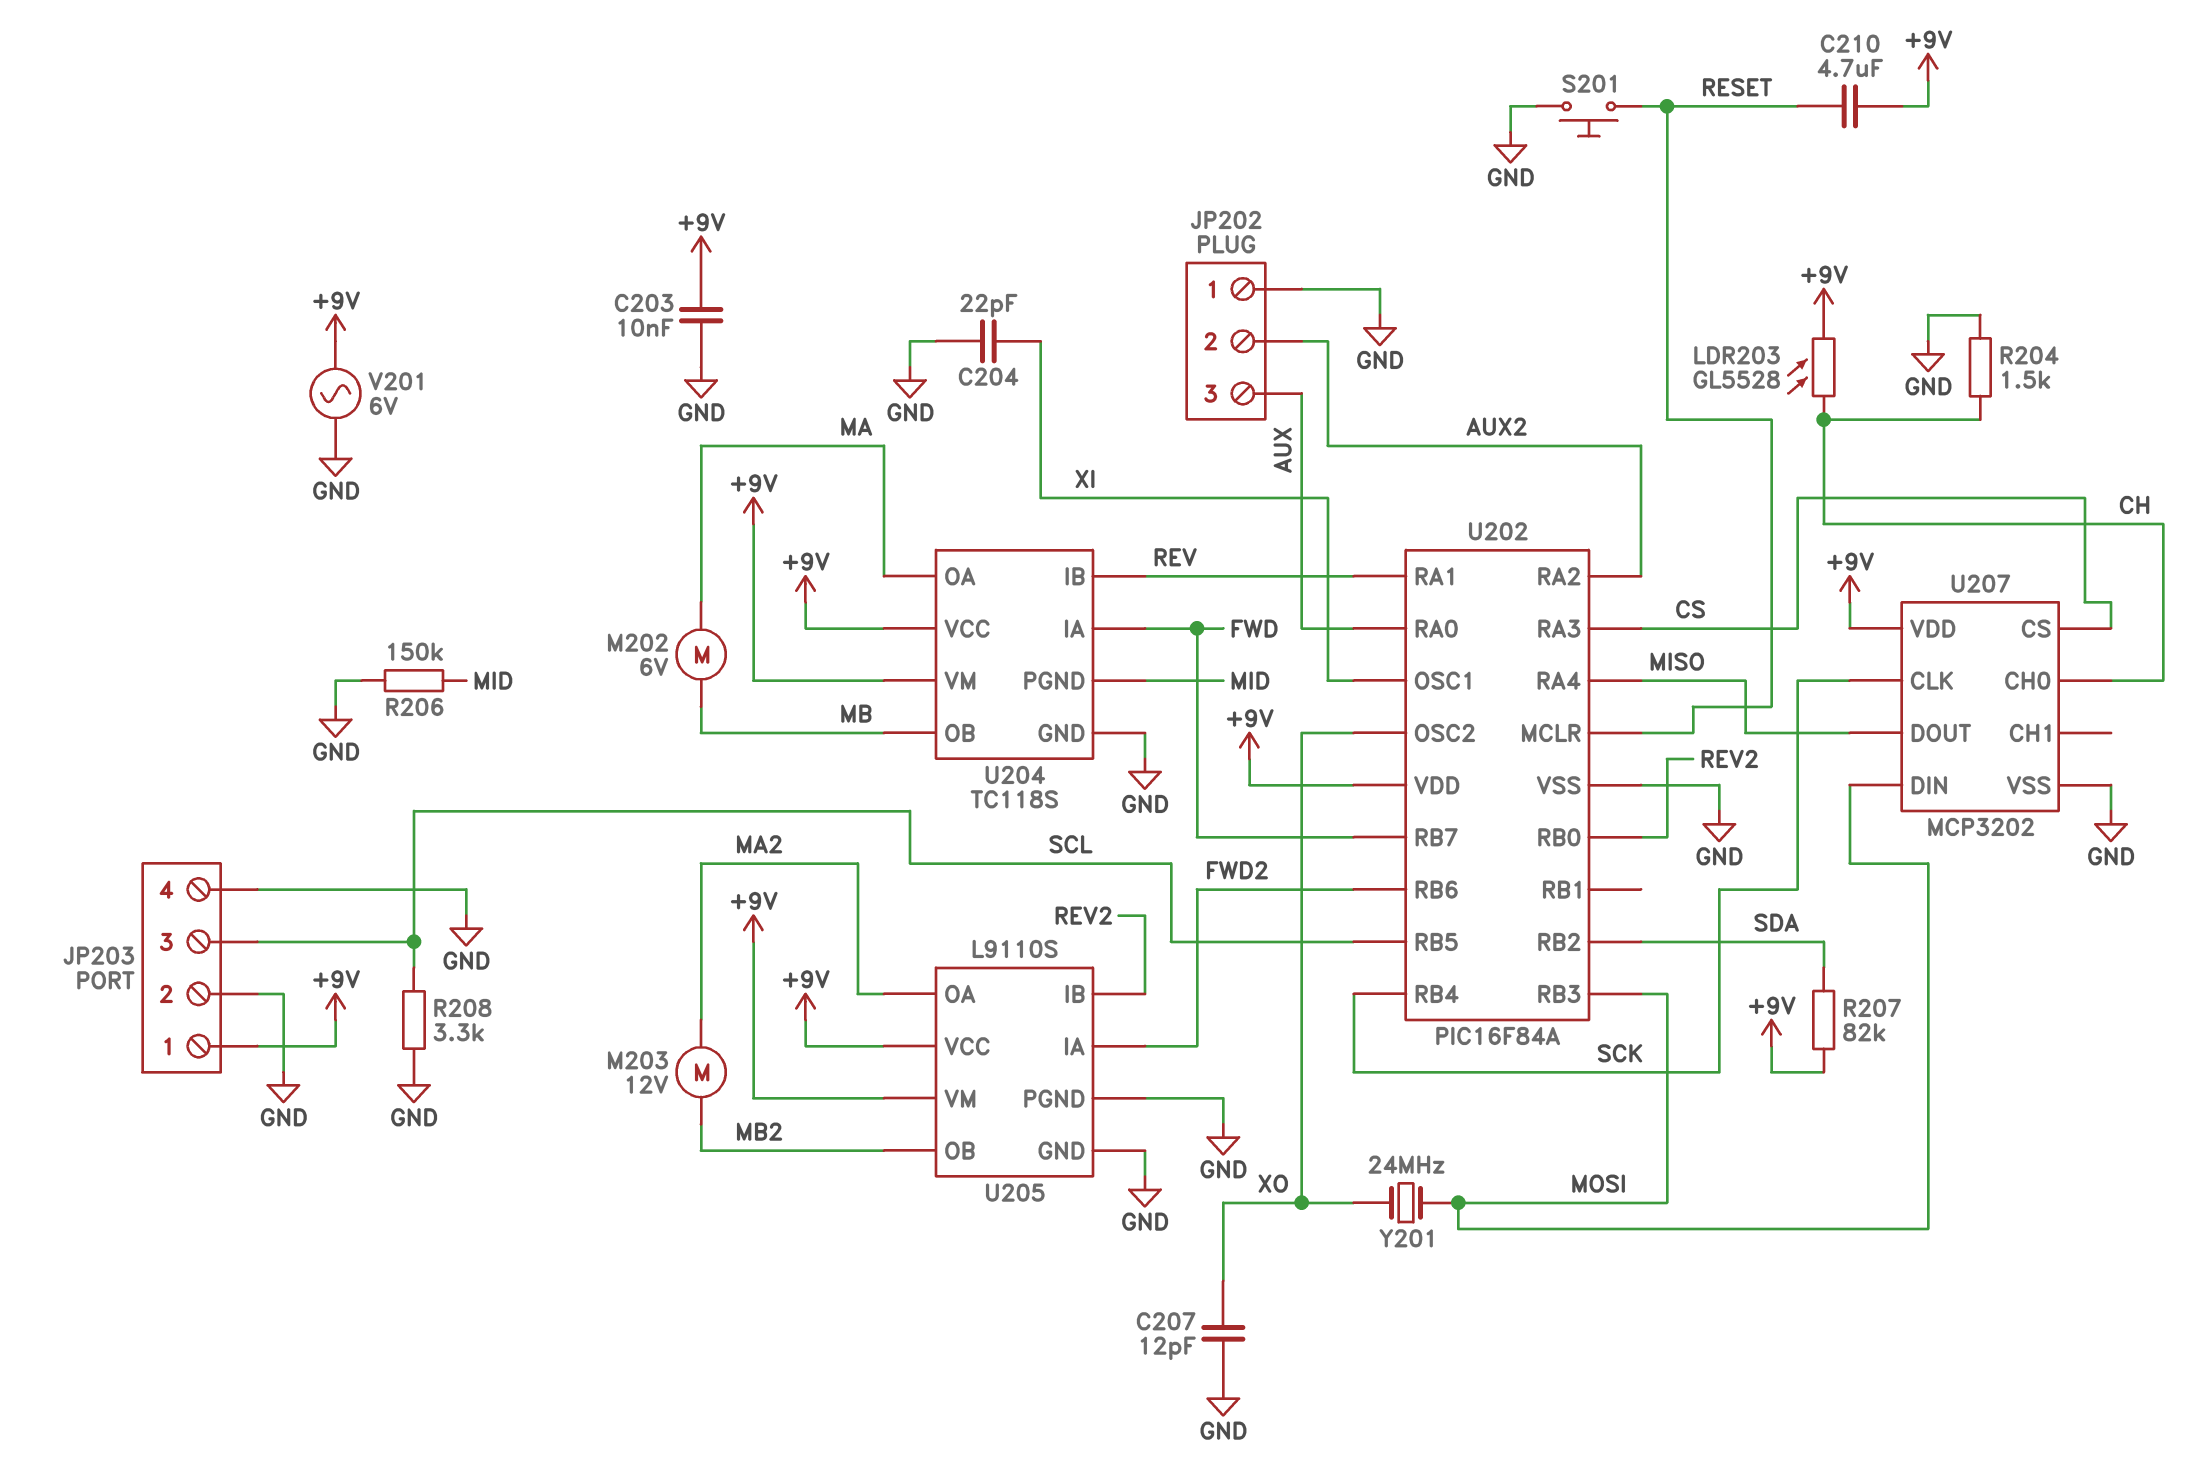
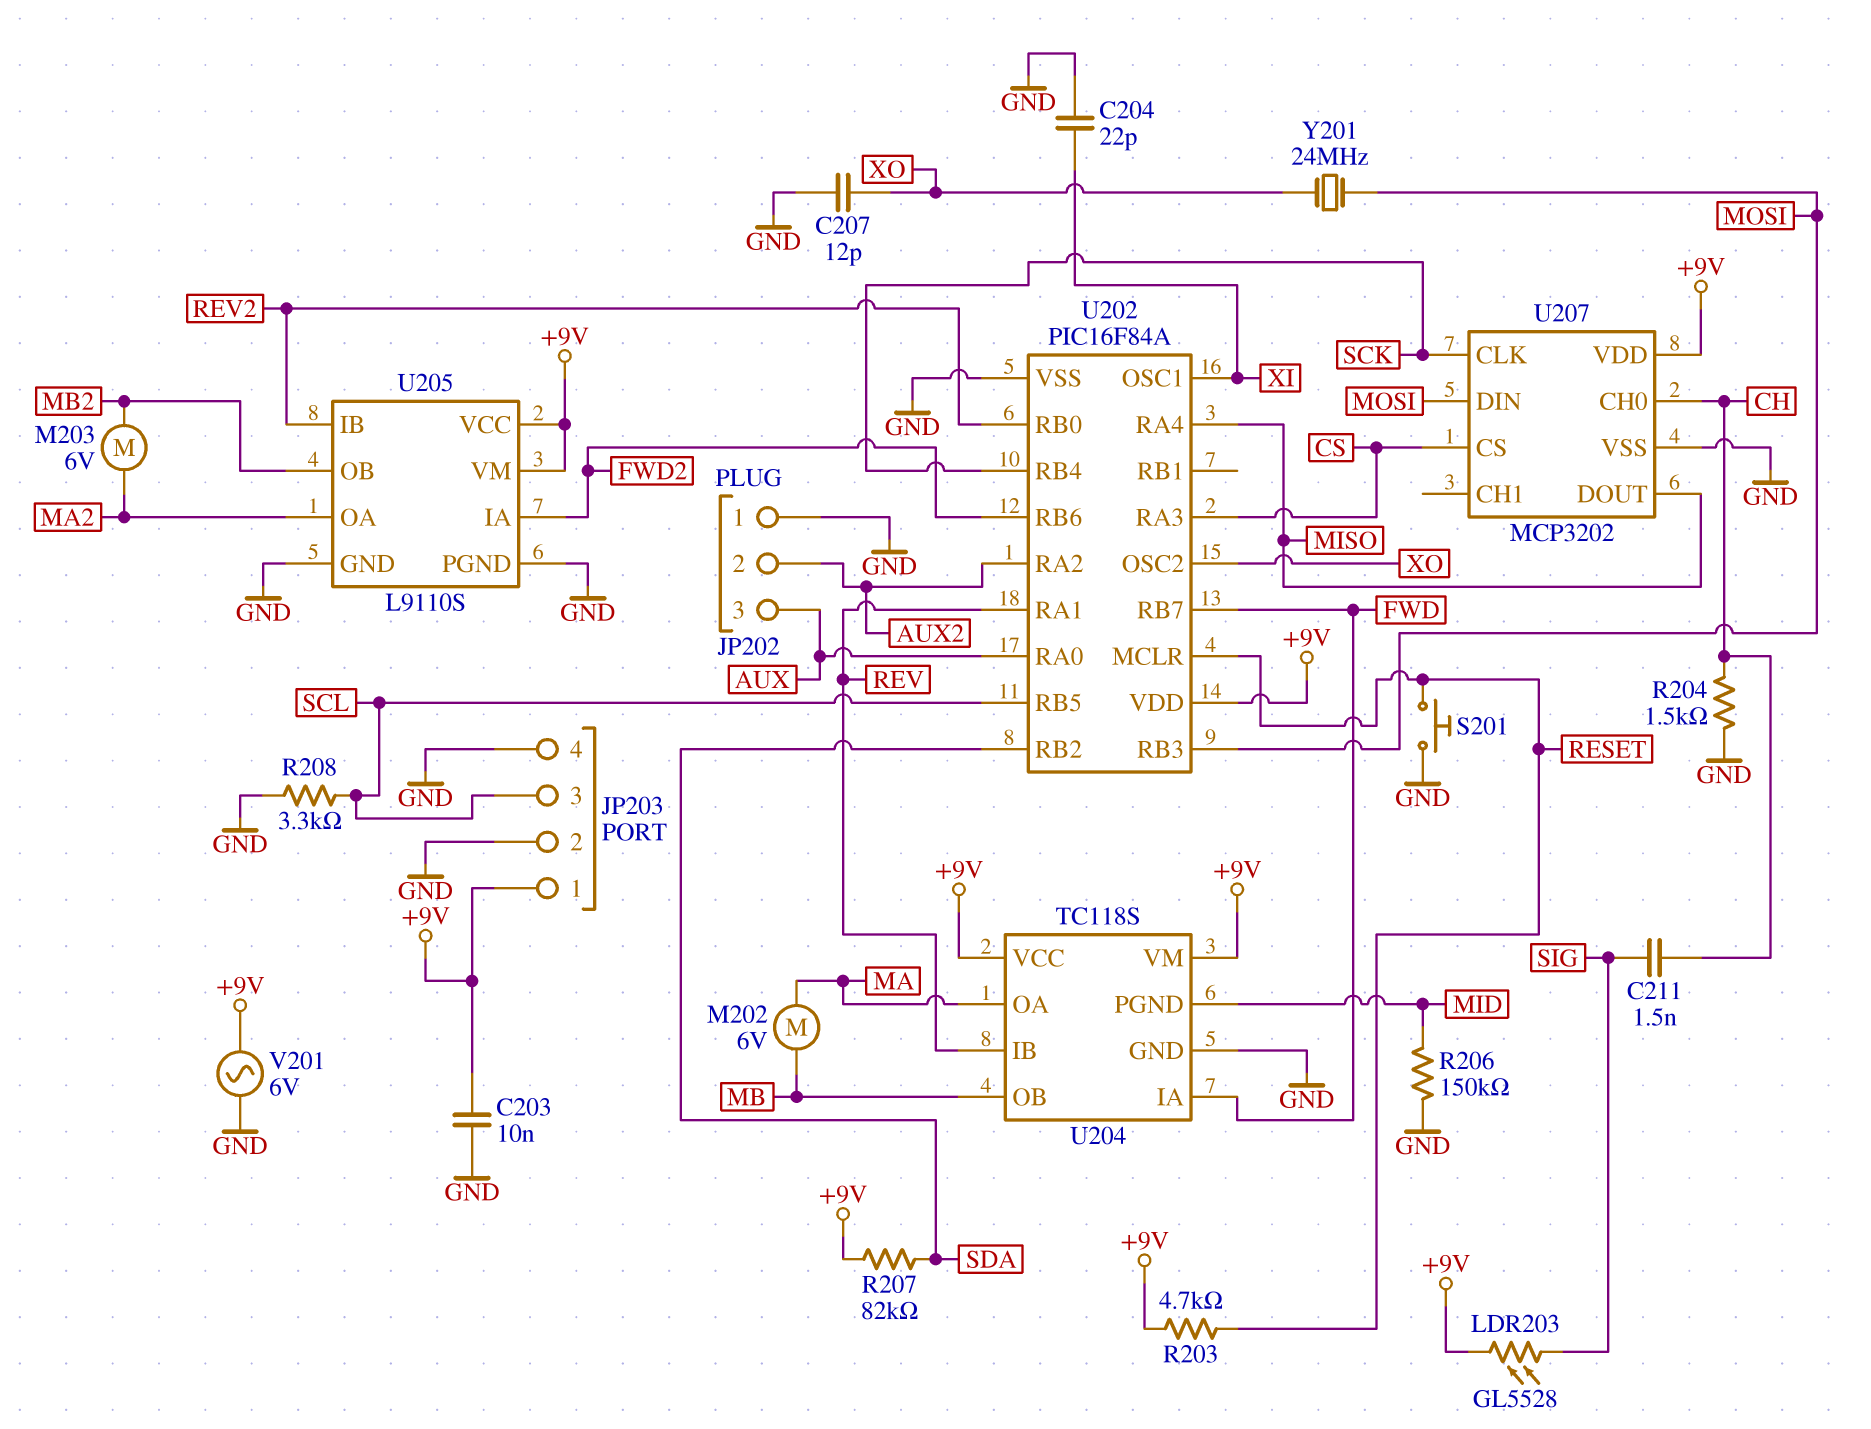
C210: 4.7uF (+9V, RESET) -> none
C211: none -> 1.5nF (CH, SIG)
LDR203: GL5528 (+9V, CH) -> GL5528 (+9V, SIG)
M203: motor 12V (MA2, MB2) -> motor 6V (MA2, MB2)
R203: none -> 4.7k (+9V, RESET)

